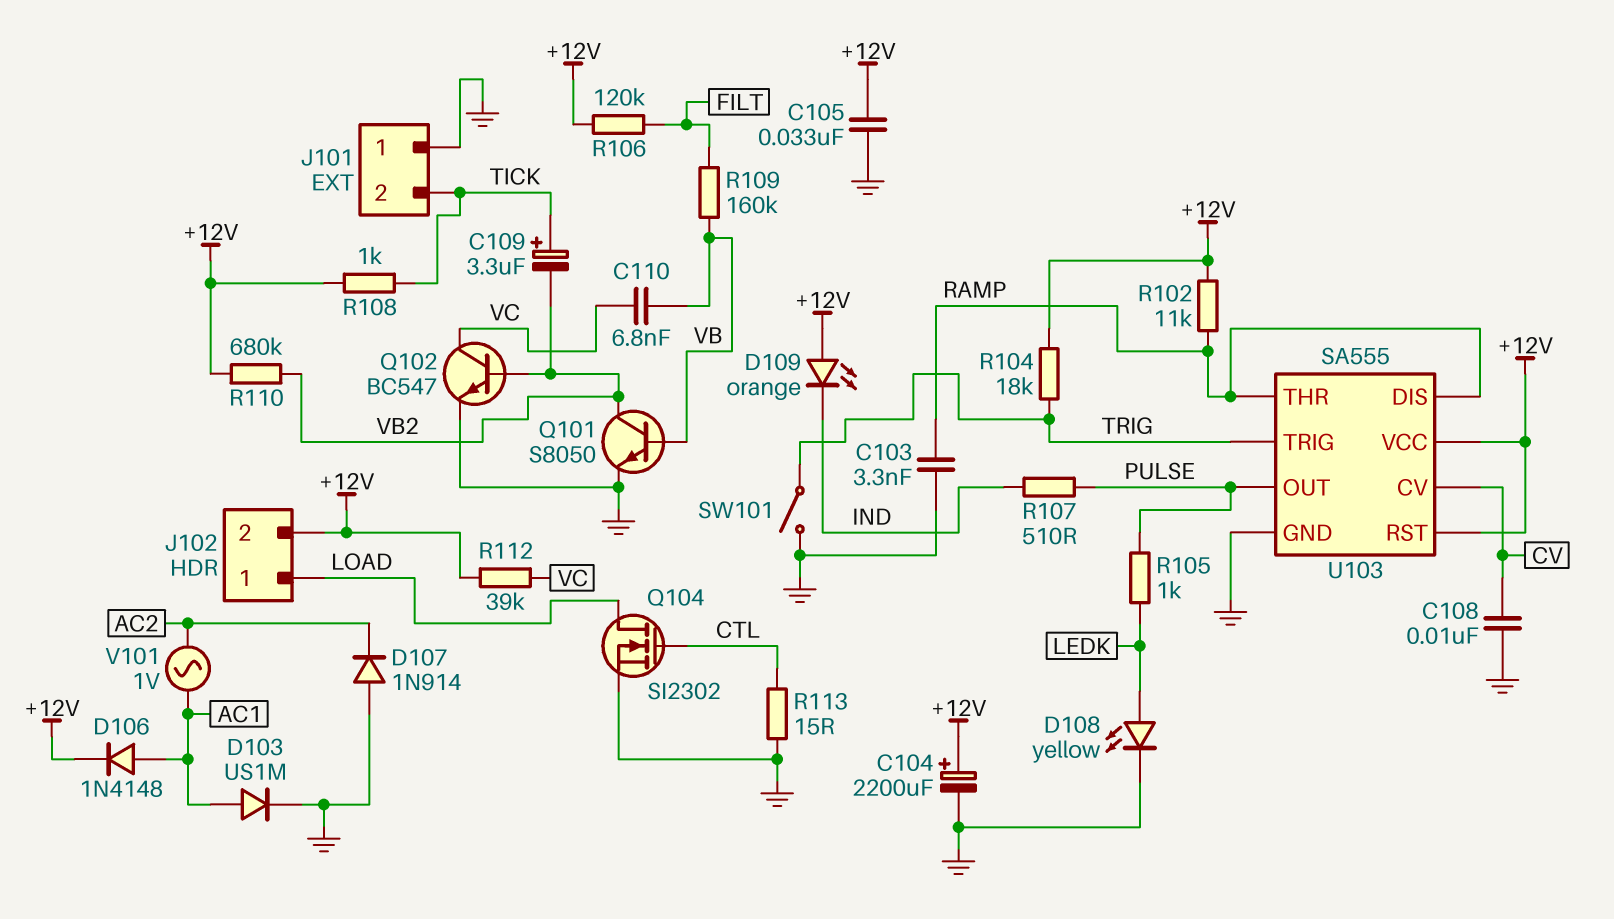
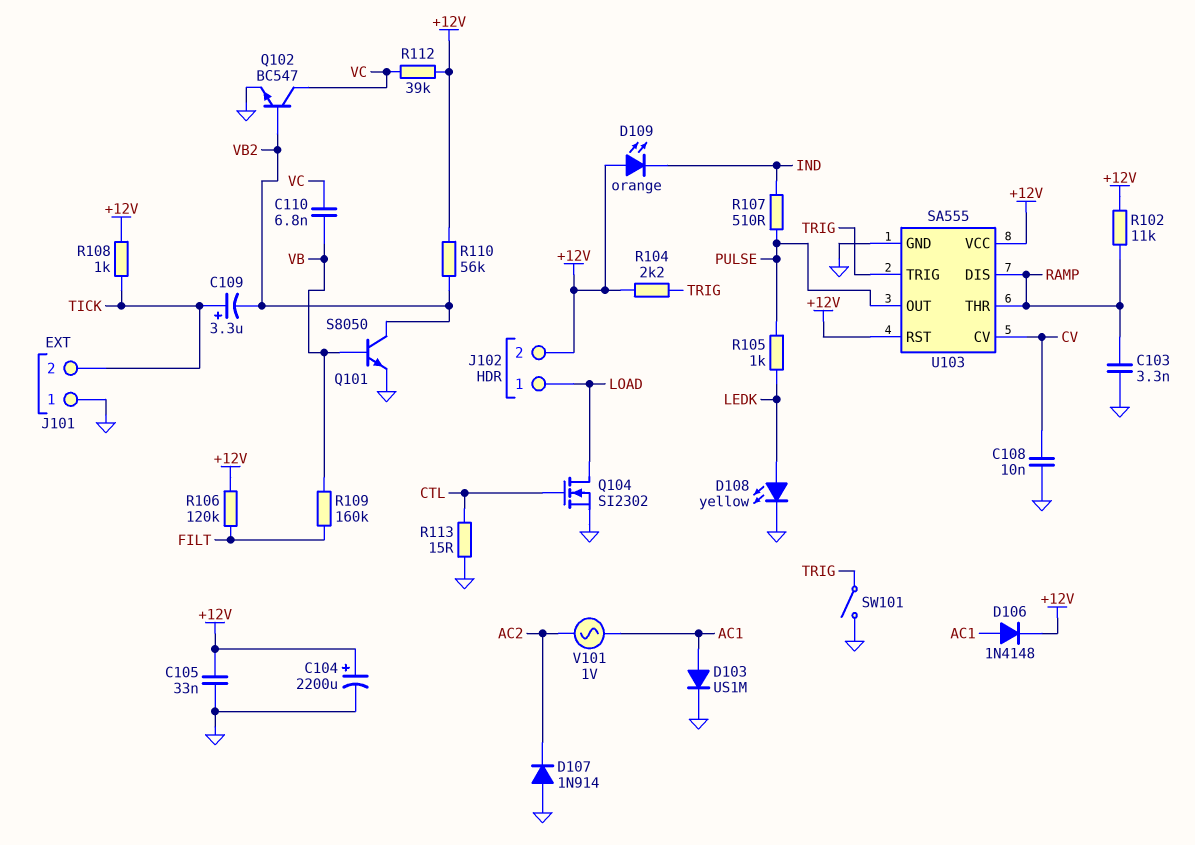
R104: 18k (+12V, TRIG) -> 2.2k (+12V, TRIG)
R110: 680k (+12V, VB2) -> 56k (+12V, VB2)

